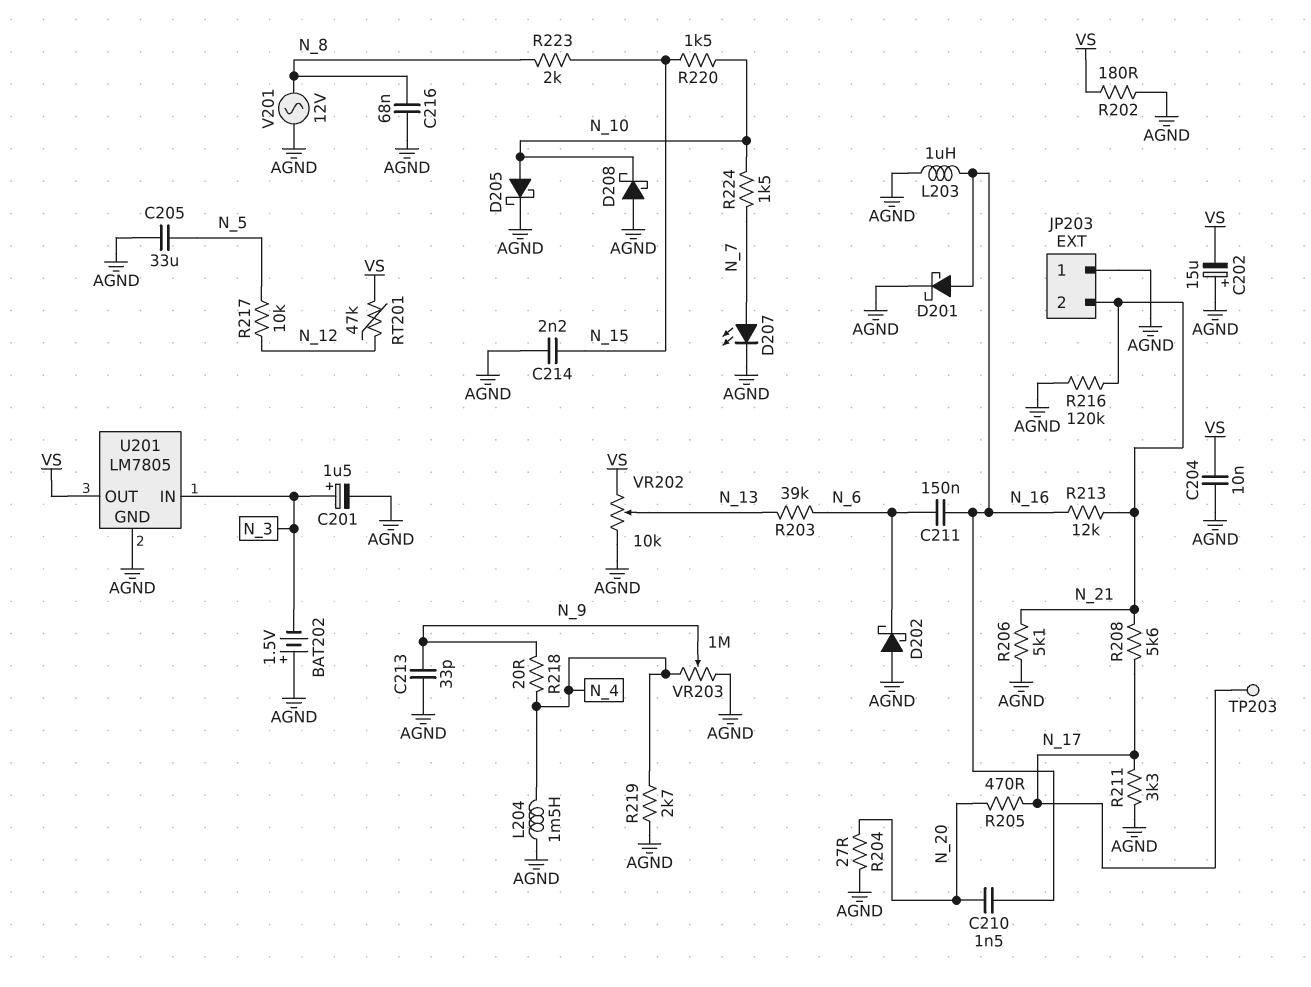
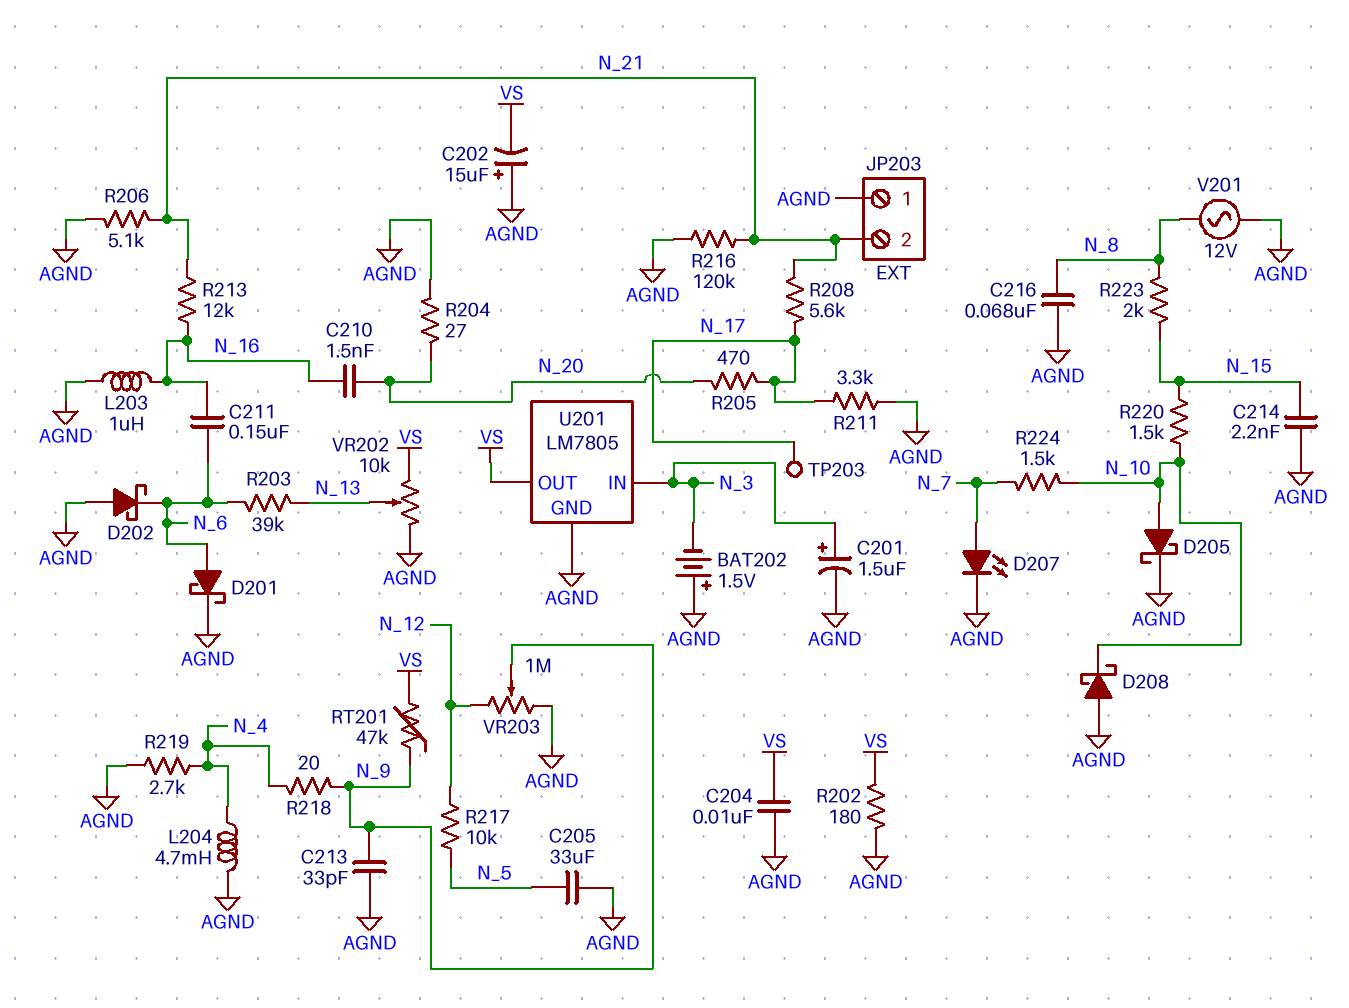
D201: schottky (A N_16, K AGND) -> schottky (A N_6, K AGND)
L204: 1.5mH (AGND, N_4) -> 4.7mH (AGND, N_4)
RT201: 47k (N_12, VS) -> 47k (N_9, VS)
VR203: 1M (AGND, N_4, wiper N_9) -> 1M (AGND, N_12, wiper N_9)

